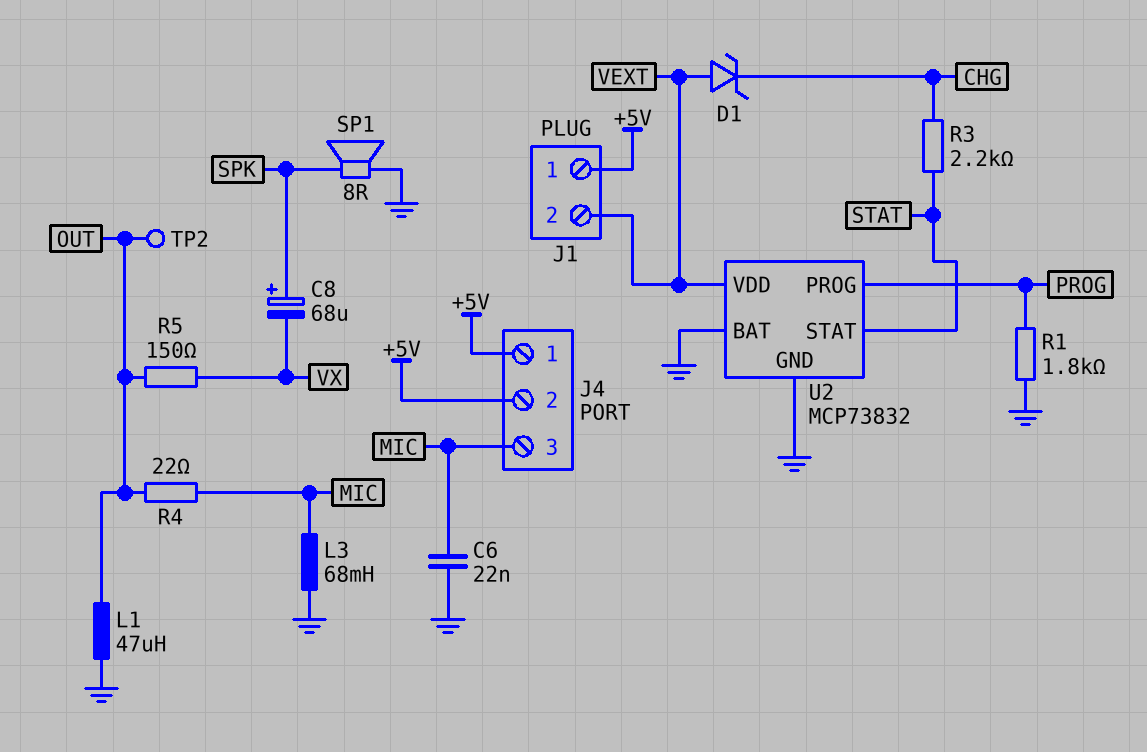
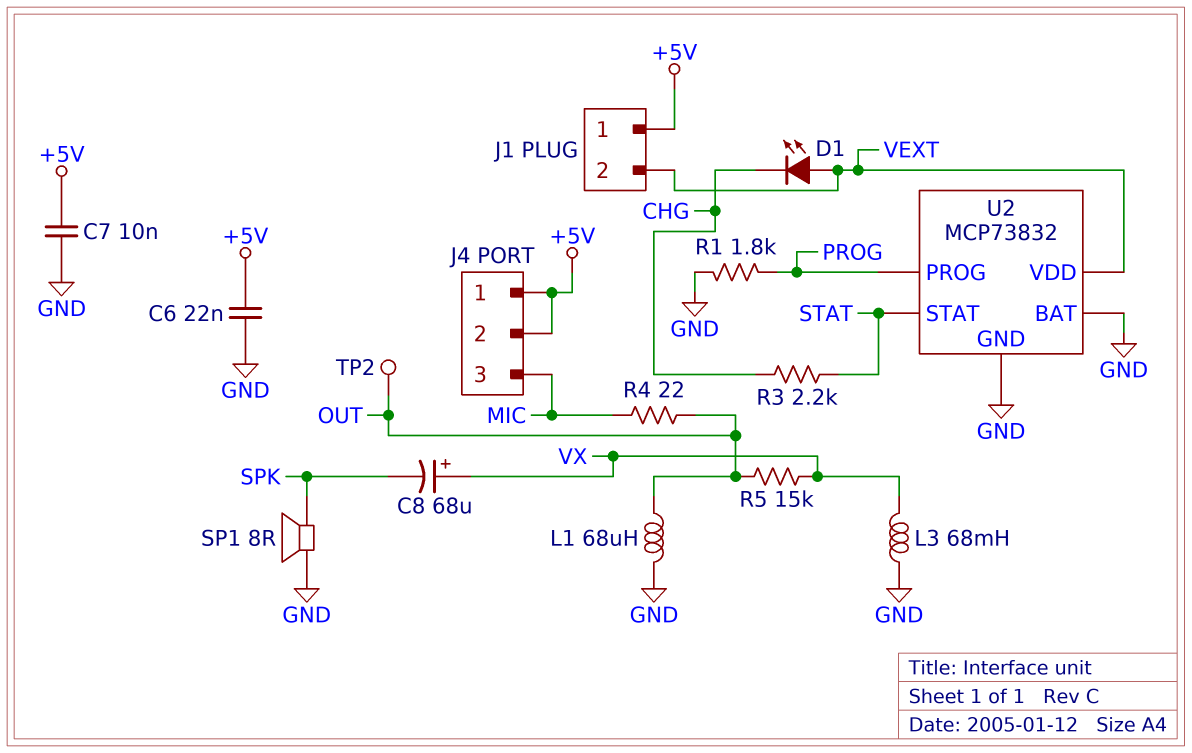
C6: 22nF (GND, MIC) -> 22nF (+5V, GND)
C7: none -> 10nF (+5V, GND)
C8: 68uF (plus SPK, minus VX) -> 68uF (plus VX, minus SPK)
D1: zener (A VEXT, K CHG) -> LED (A VEXT, K CHG)
L1: 47uH (GND, OUT) -> 68uH (GND, OUT)
L3: 68mH (GND, MIC) -> 68mH (GND, VX)
R5: 150 (OUT, VX) -> 15k (OUT, VX)

